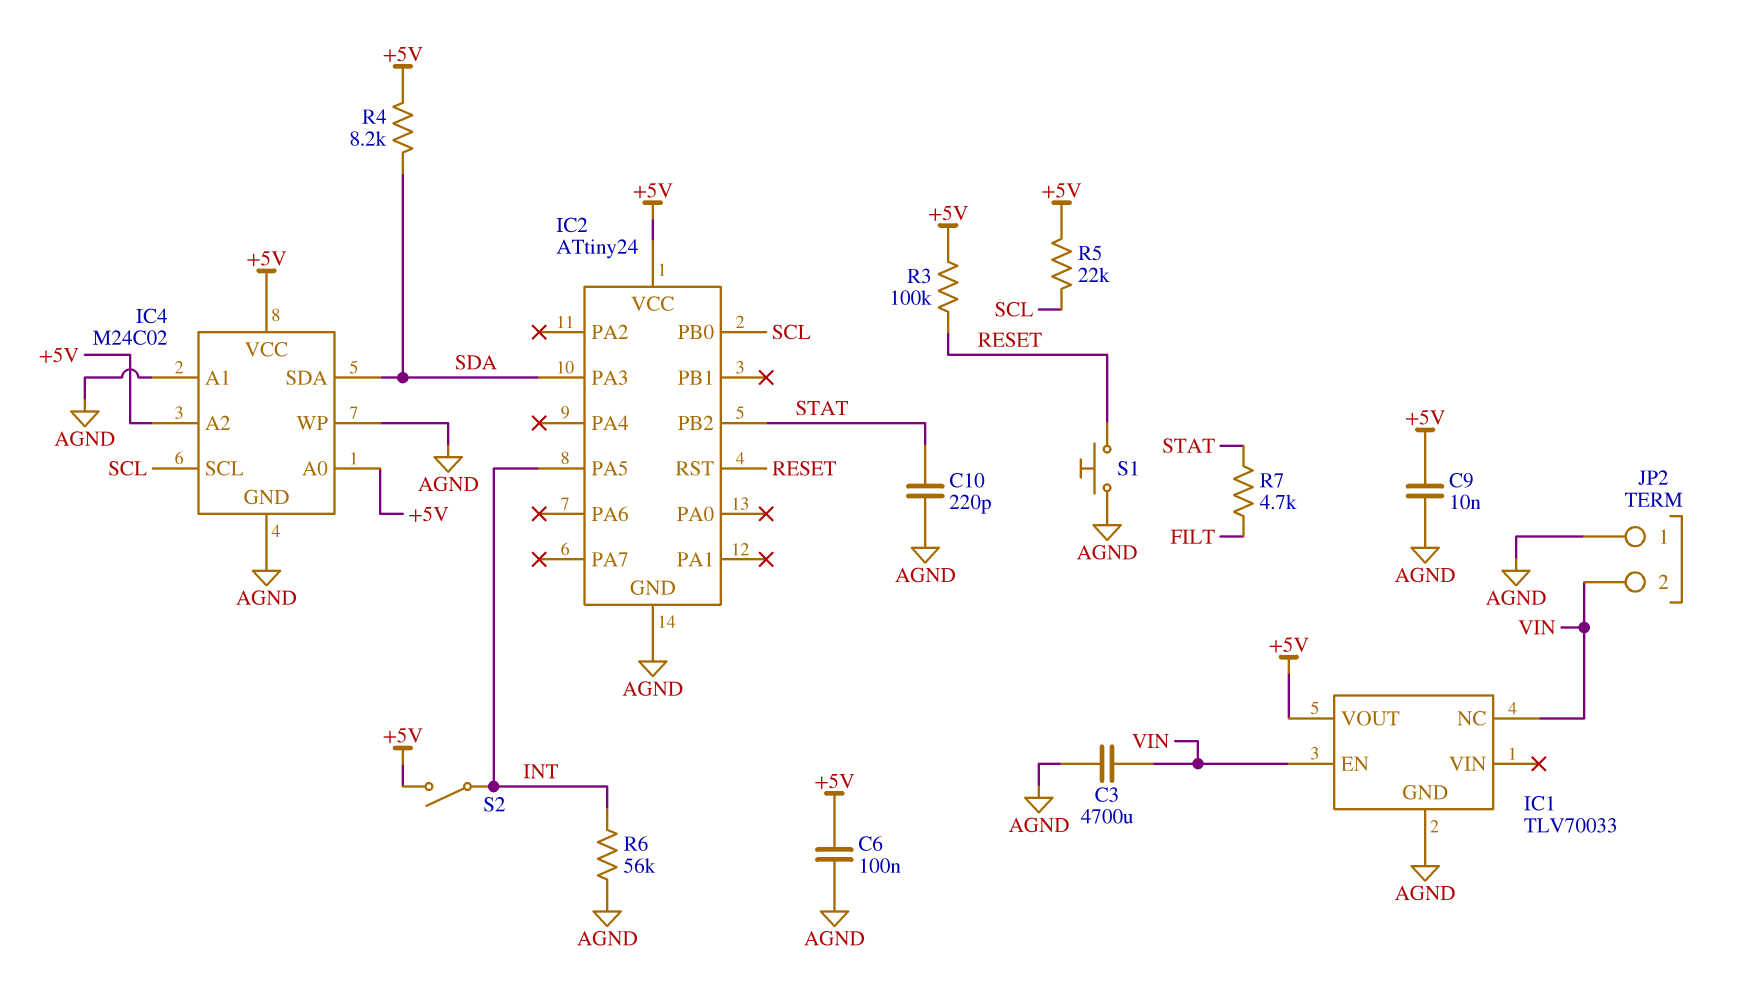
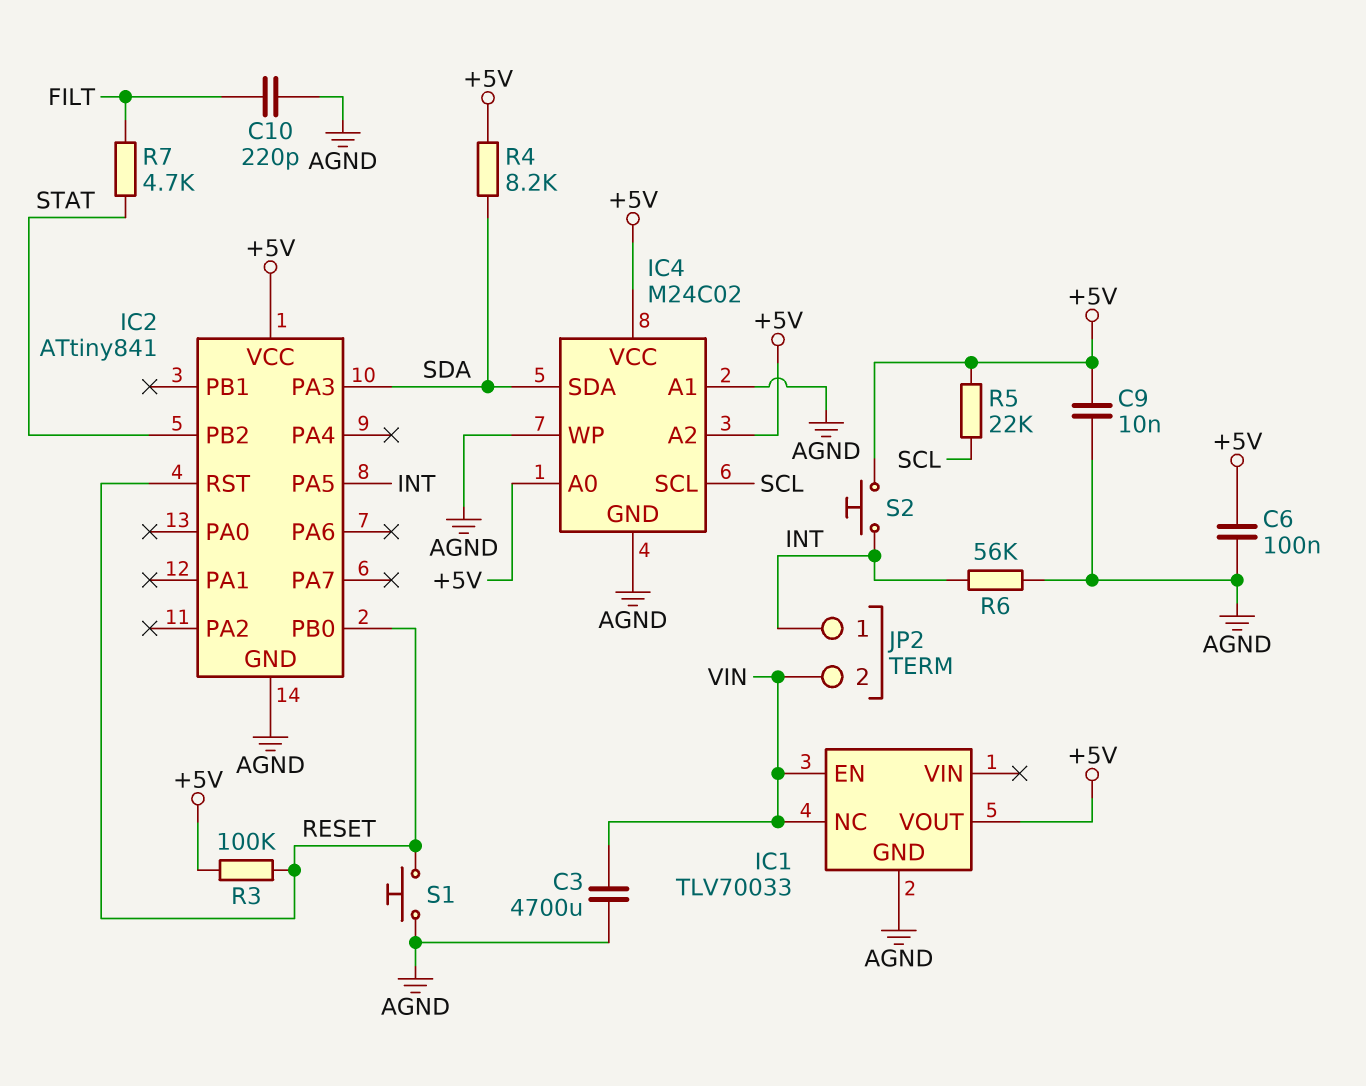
C10: 220pF (AGND, STAT) -> 220pF (AGND, FILT)
IC2: ATtiny24 -> ATtiny841
IC2 pin PB0: SCL -> RESET
JP2 pin 1: AGND -> INT
S2: switch (+5V, INT) -> button (+5V, INT)

